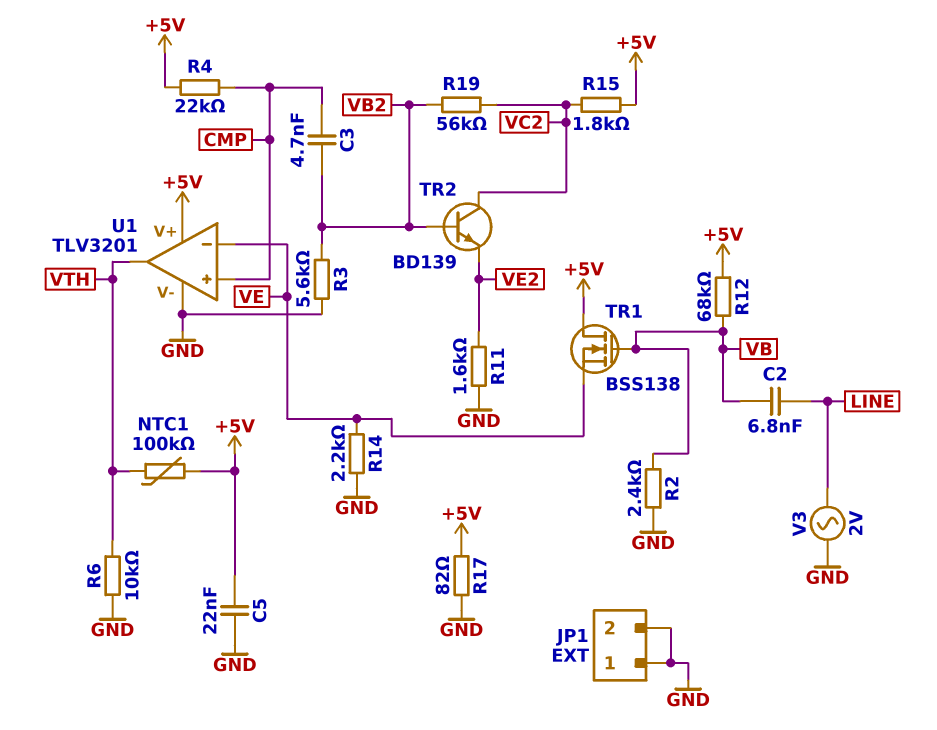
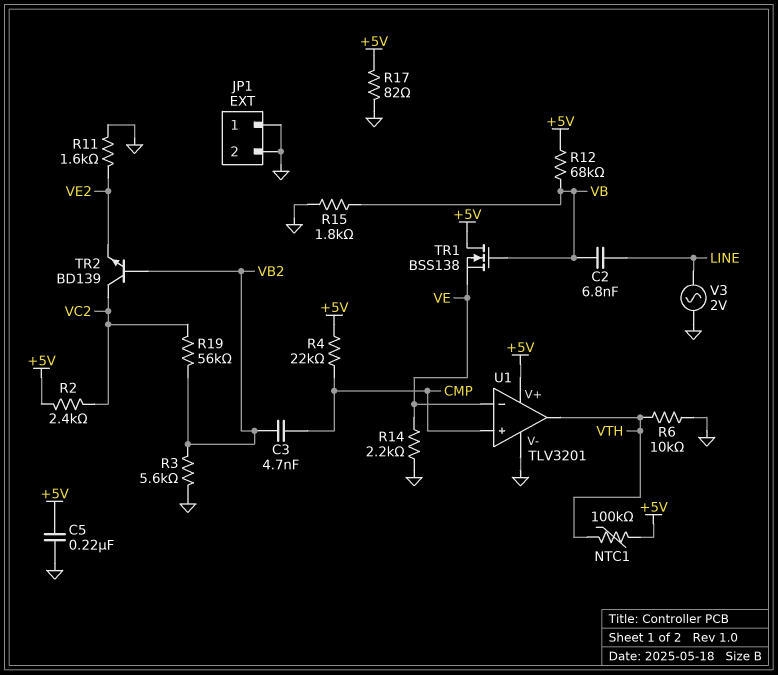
C5: 22nF (+5V, GND) -> 220nF (+5V, GND)
R2: 2.4k (GND, VB) -> 2.4k (+5V, VC2)
R15: 1.8k (+5V, VC2) -> 1.8k (GND, VB)

